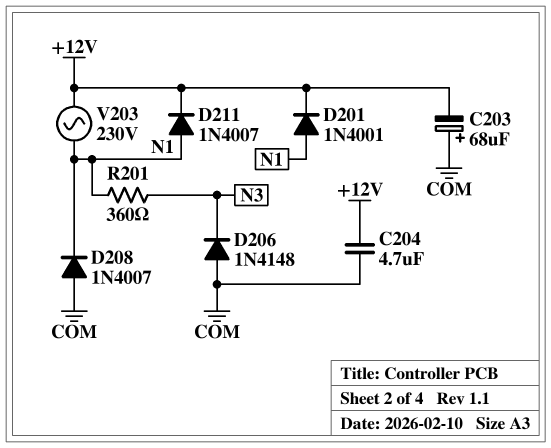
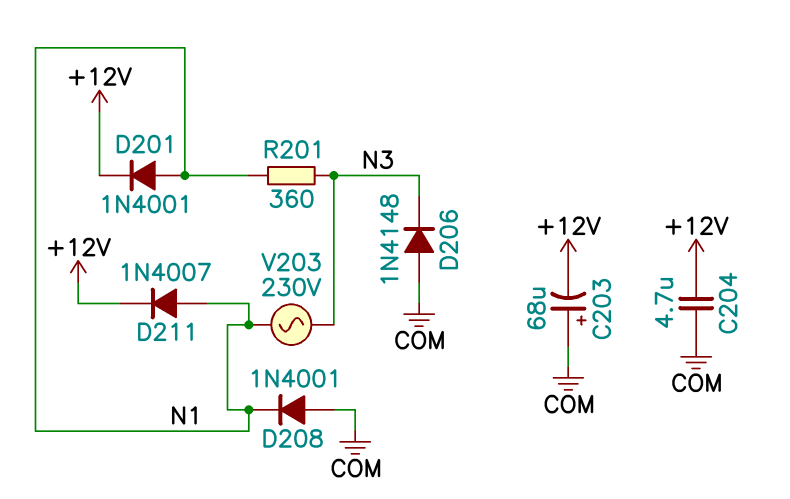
D208: diode 1N4007 (A COM, K N1) -> diode 1N4001 (A COM, K N1)
V203: AC 230V (+12V, N1) -> AC 230V (N1, N3)

